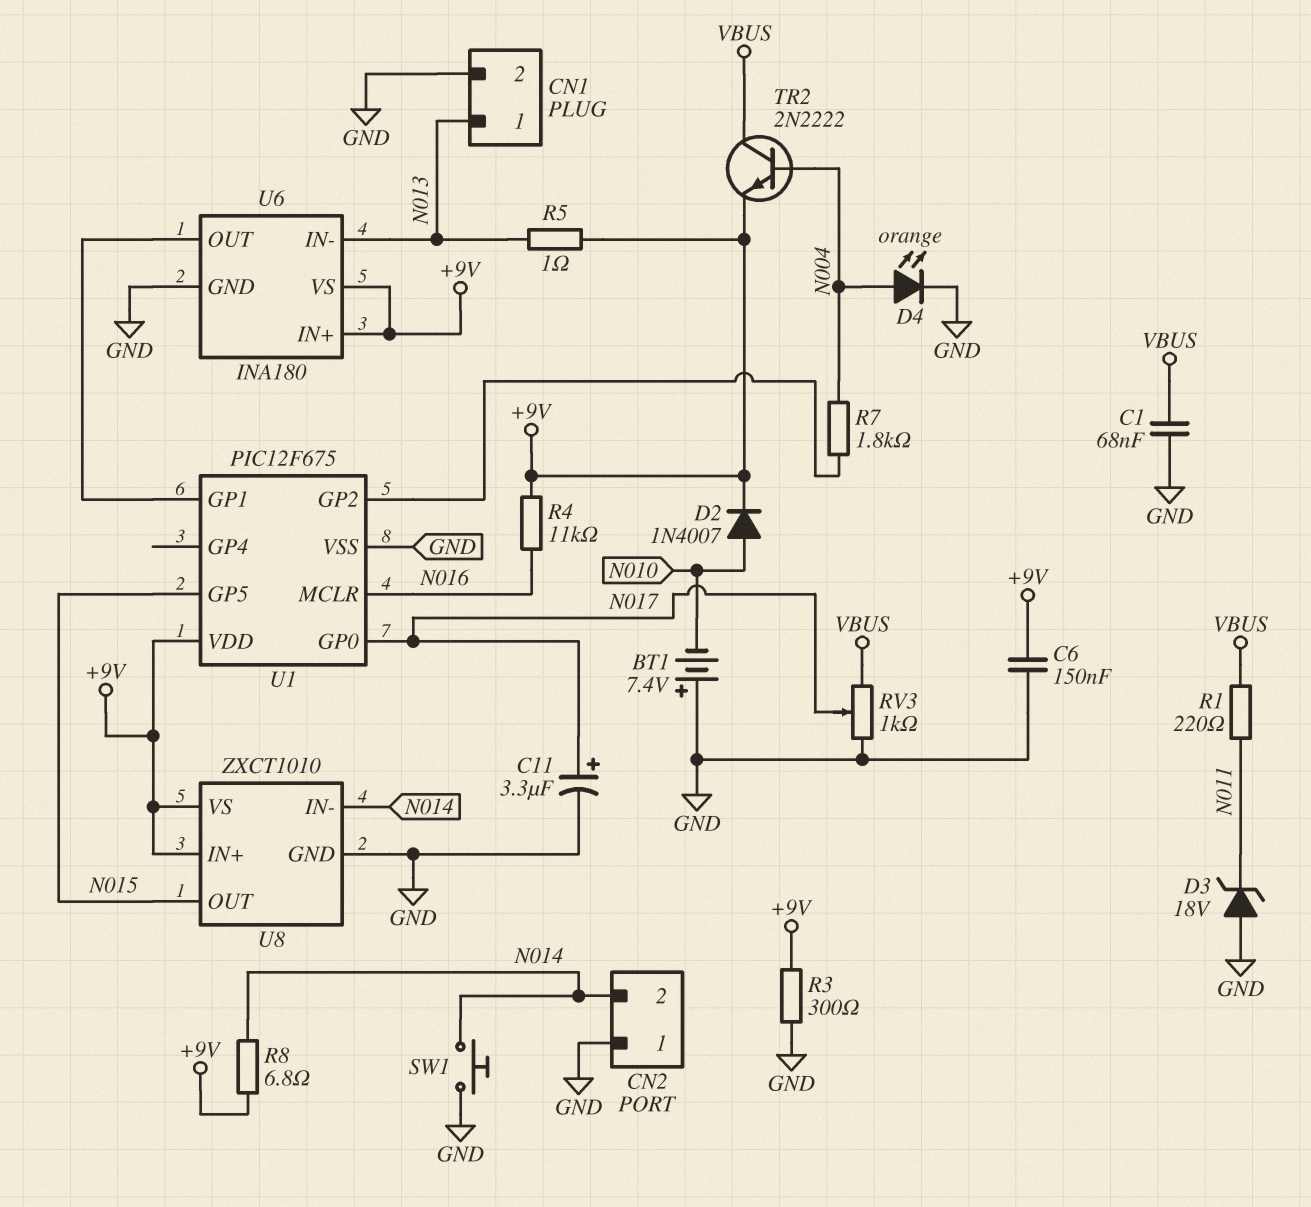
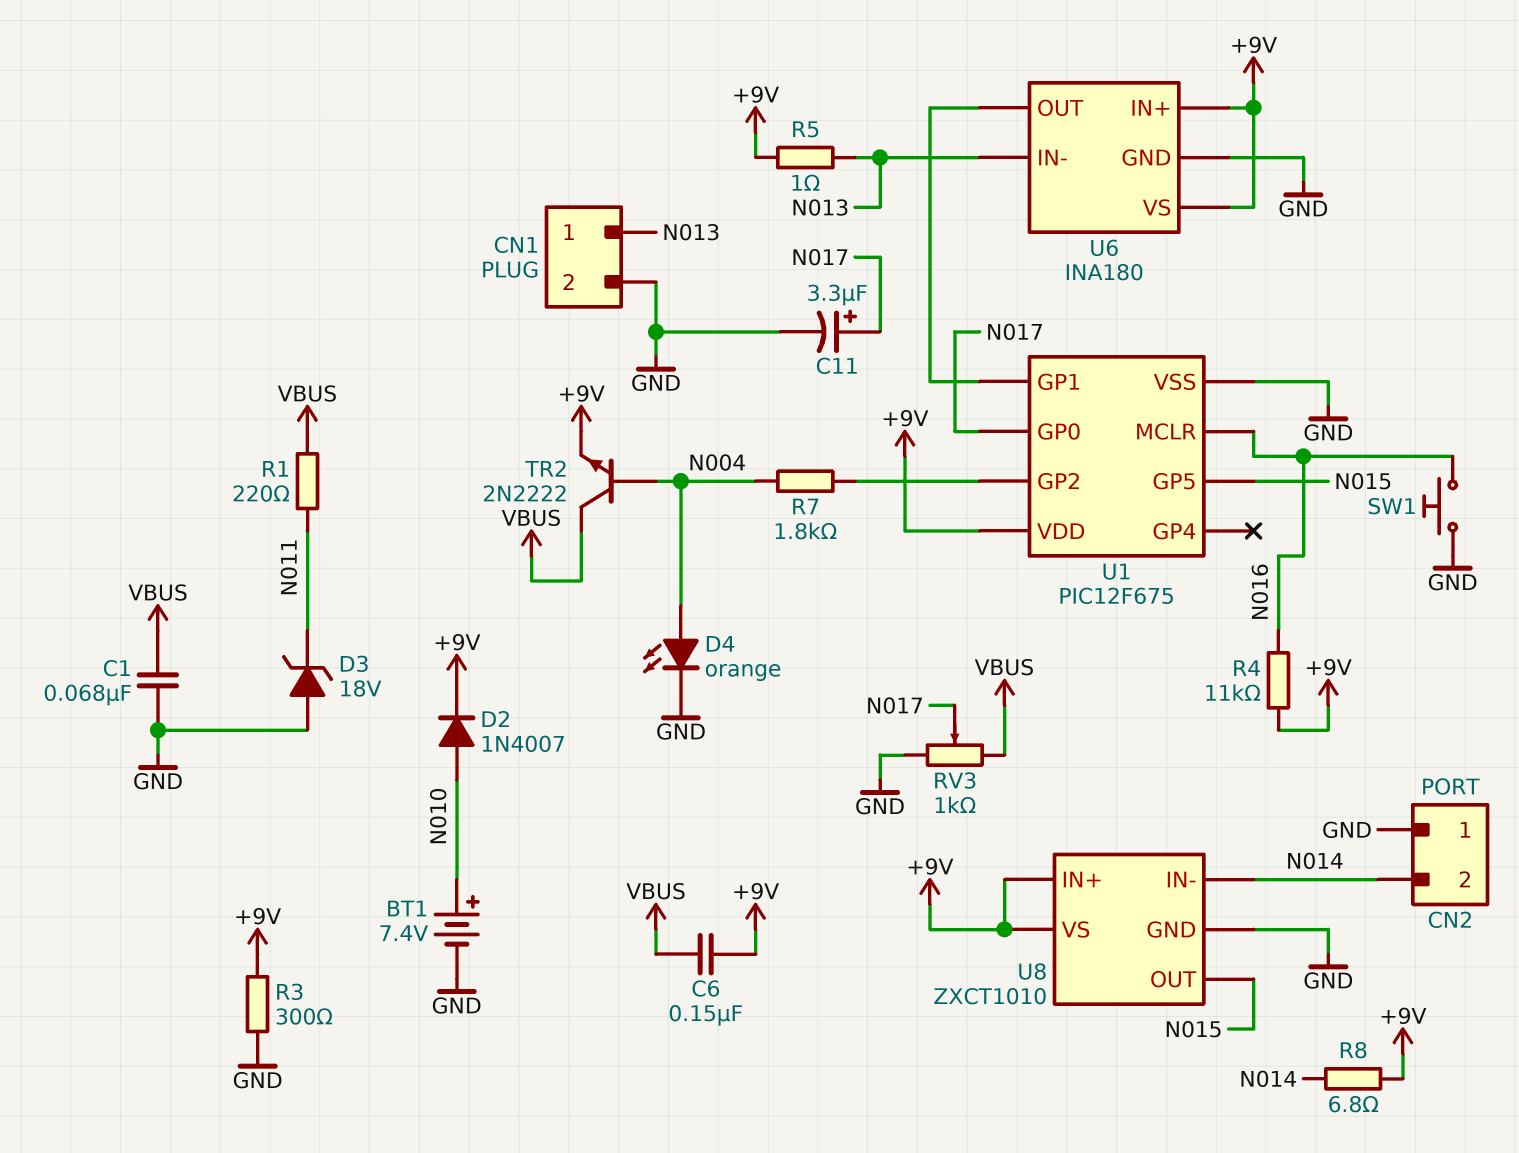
BT1: 7.4V (plus GND, minus N010) -> 7.4V (plus N010, minus GND)
C6: 150nF (+9V, GND) -> 150nF (+9V, VBUS)
SW1: button (GND, N014) -> button (GND, N016)

